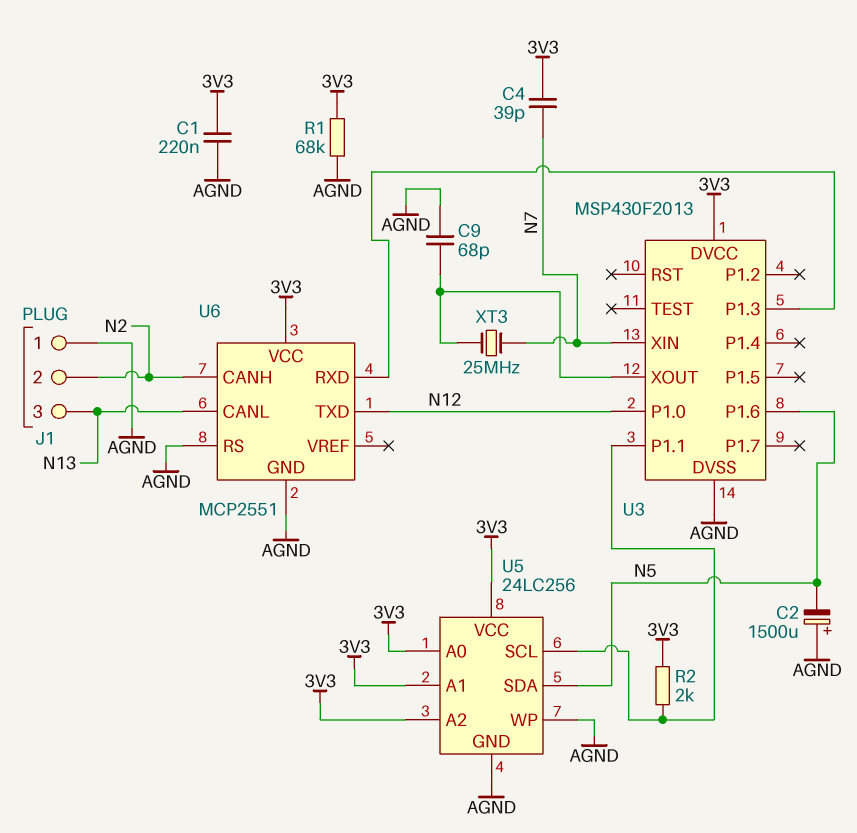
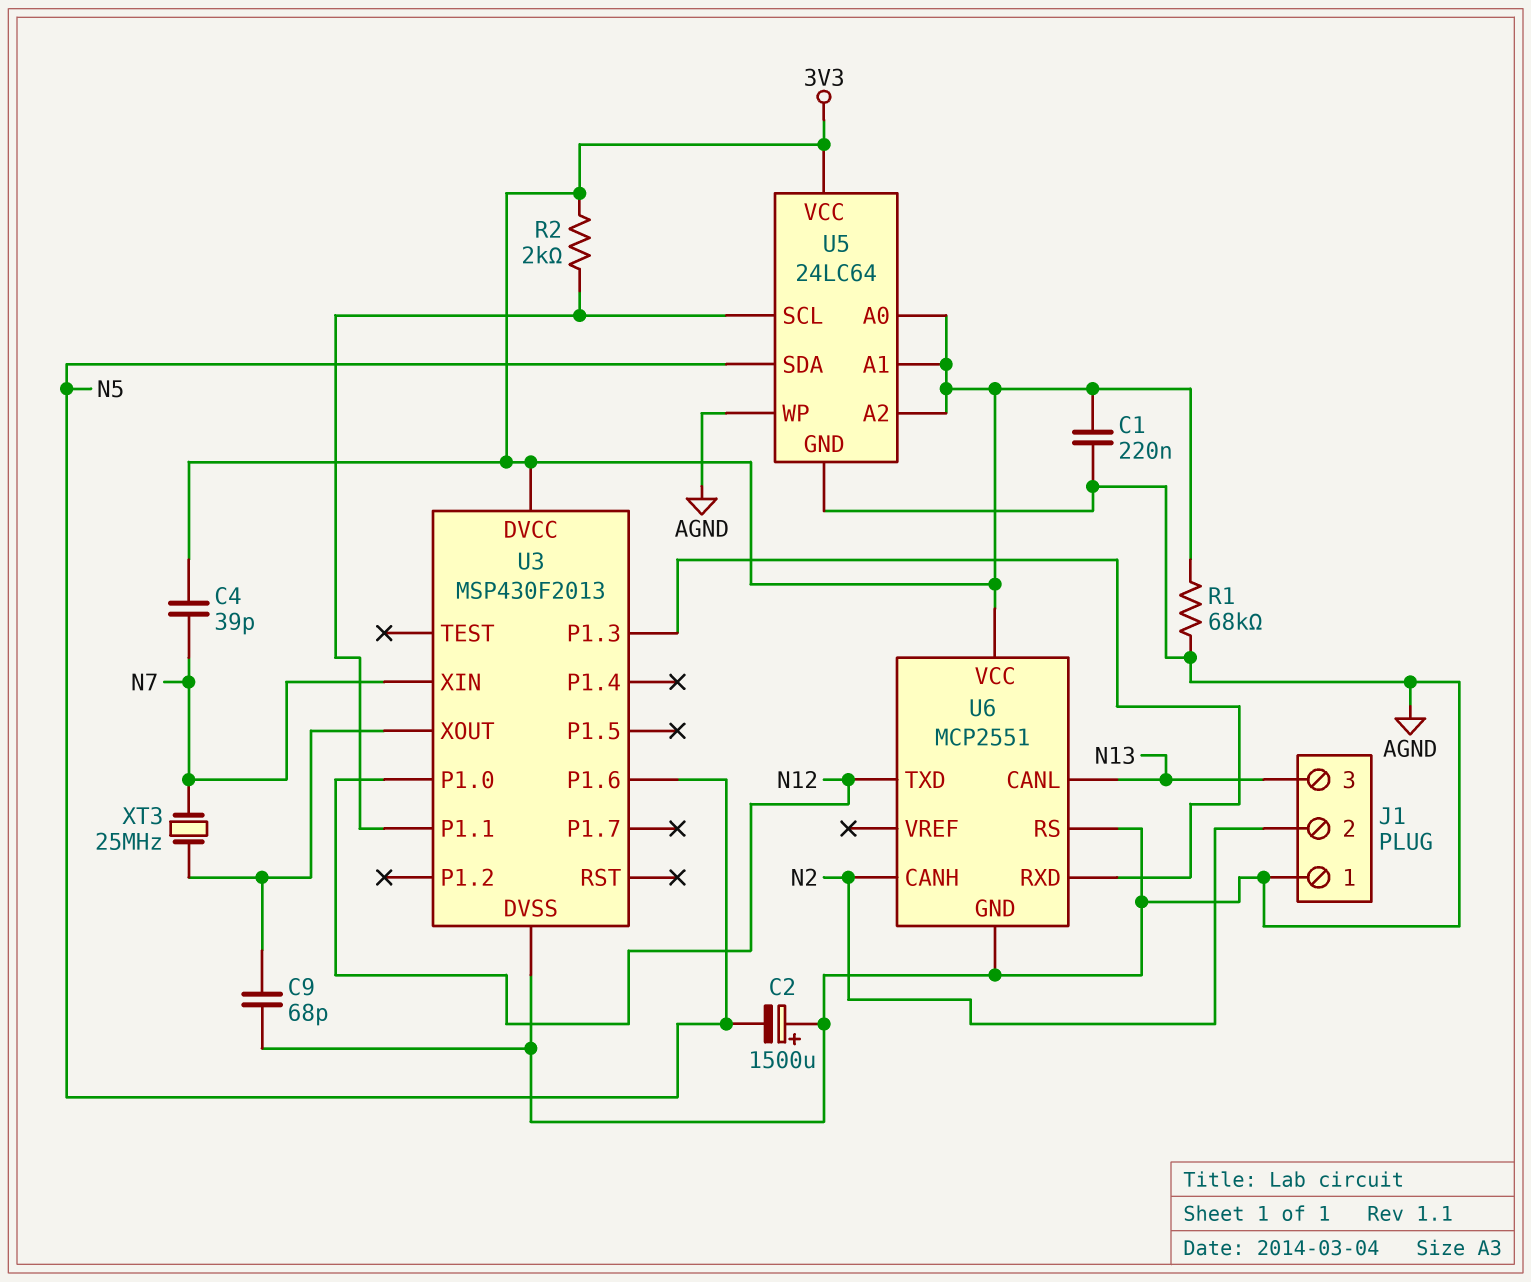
U5: 24LC256 -> 24LC64

